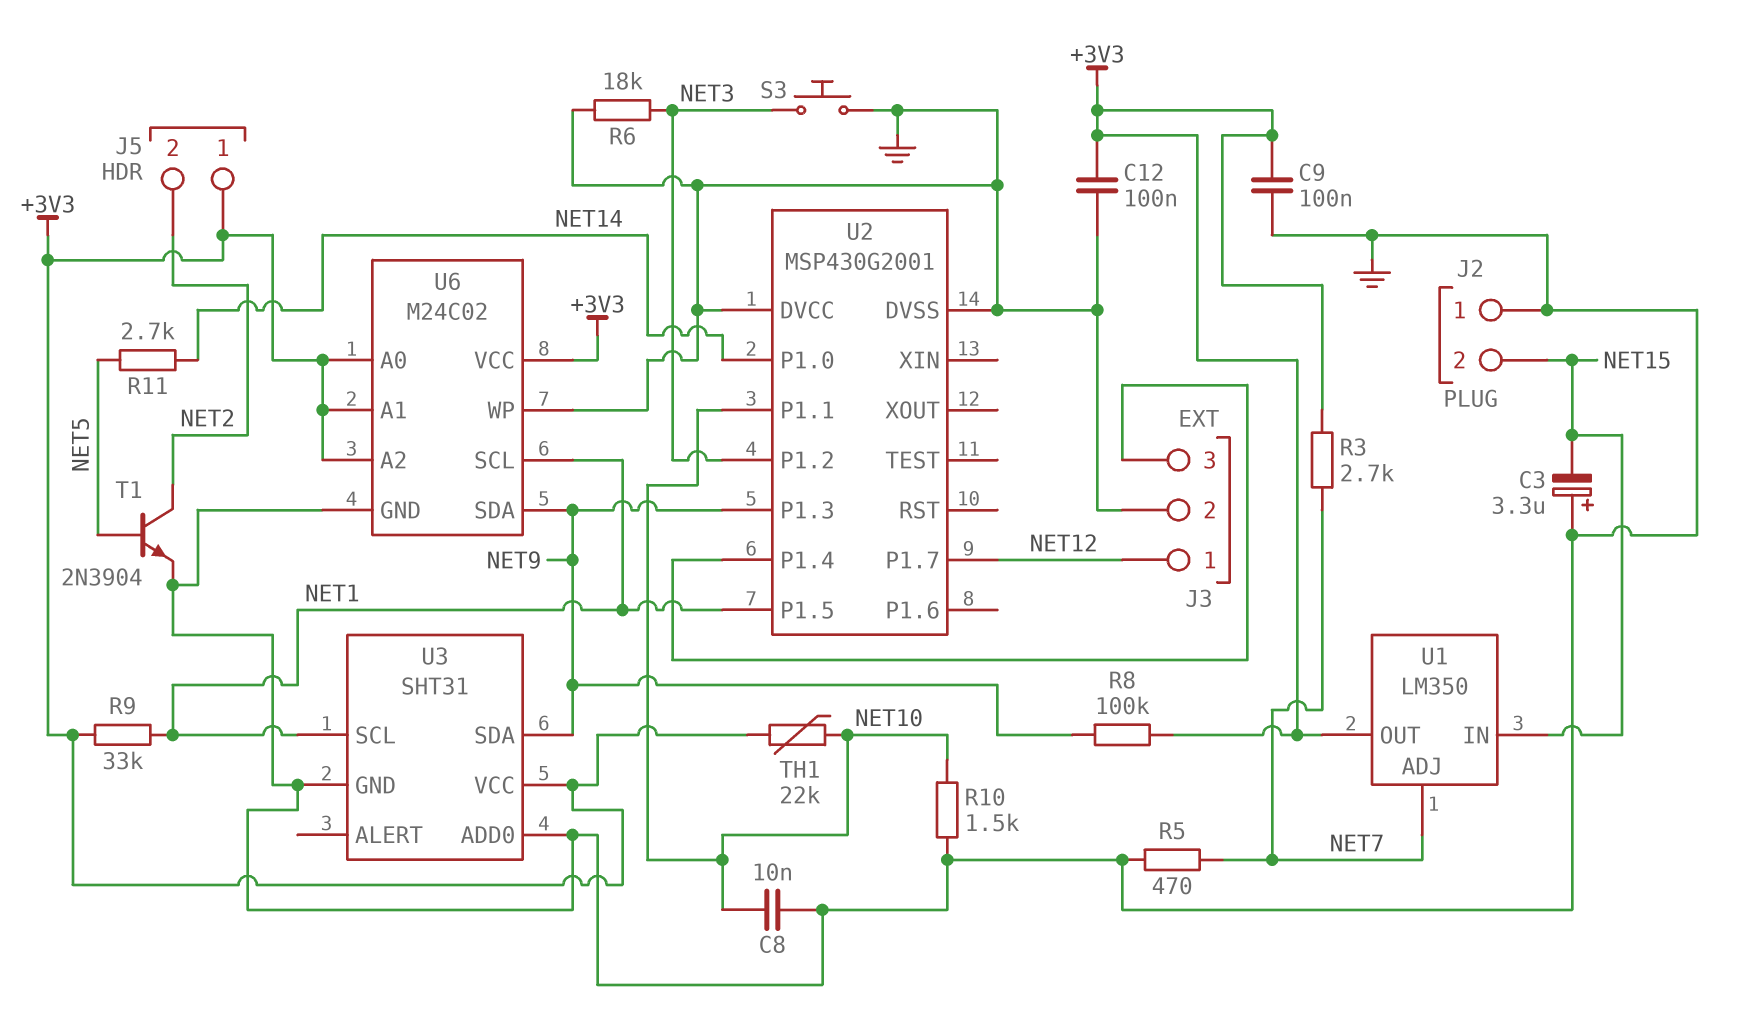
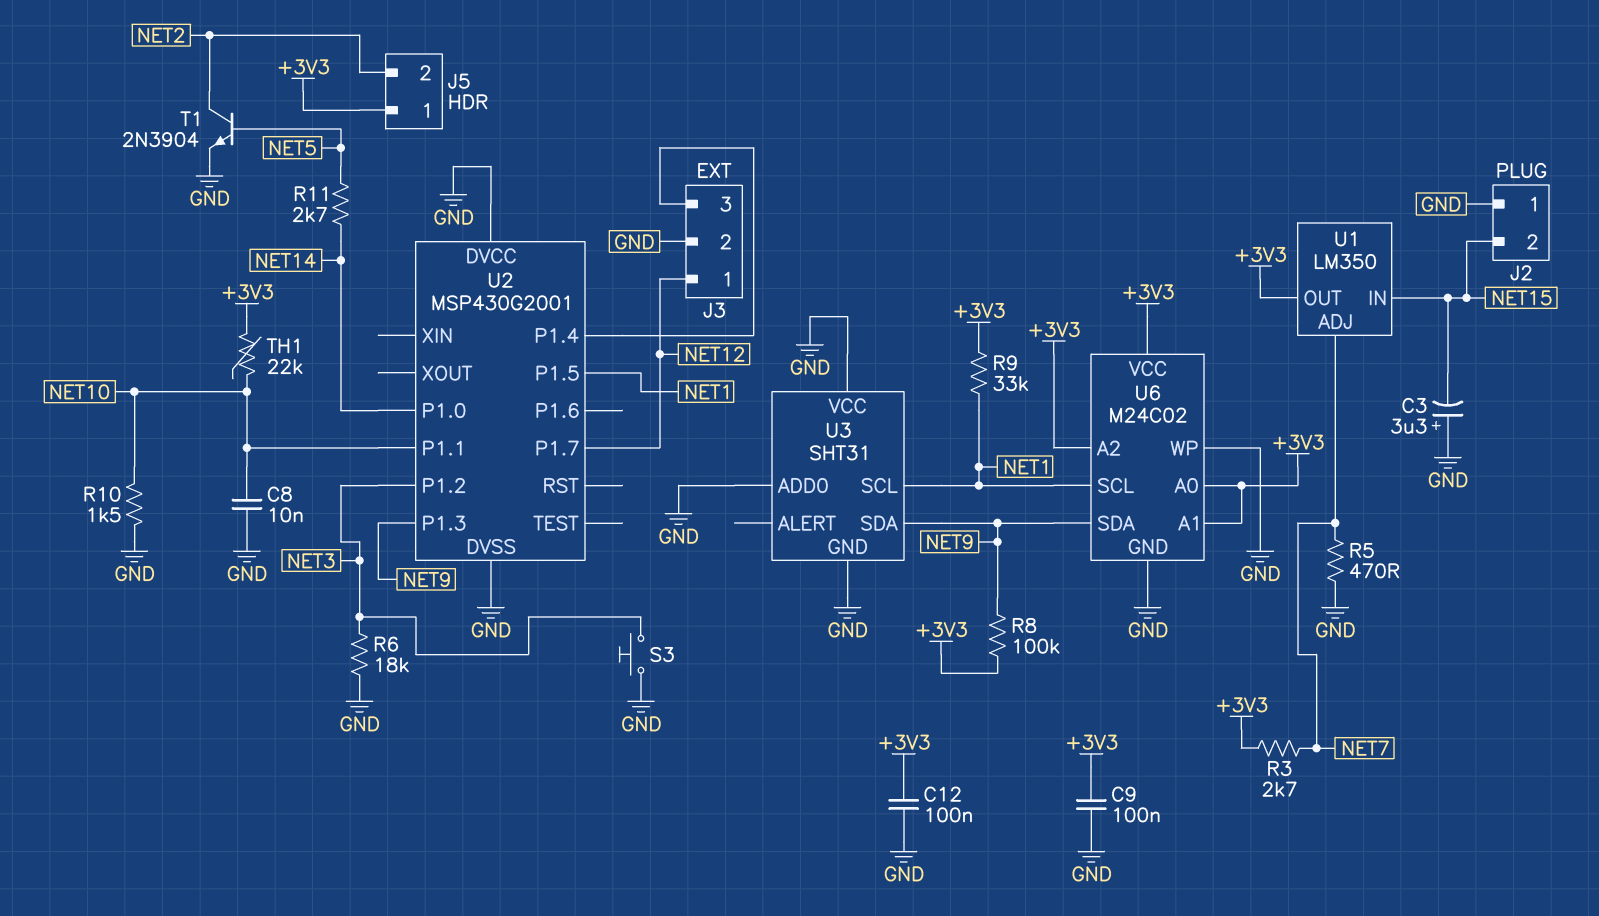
U3 pin VCC: +3V3 -> GND

